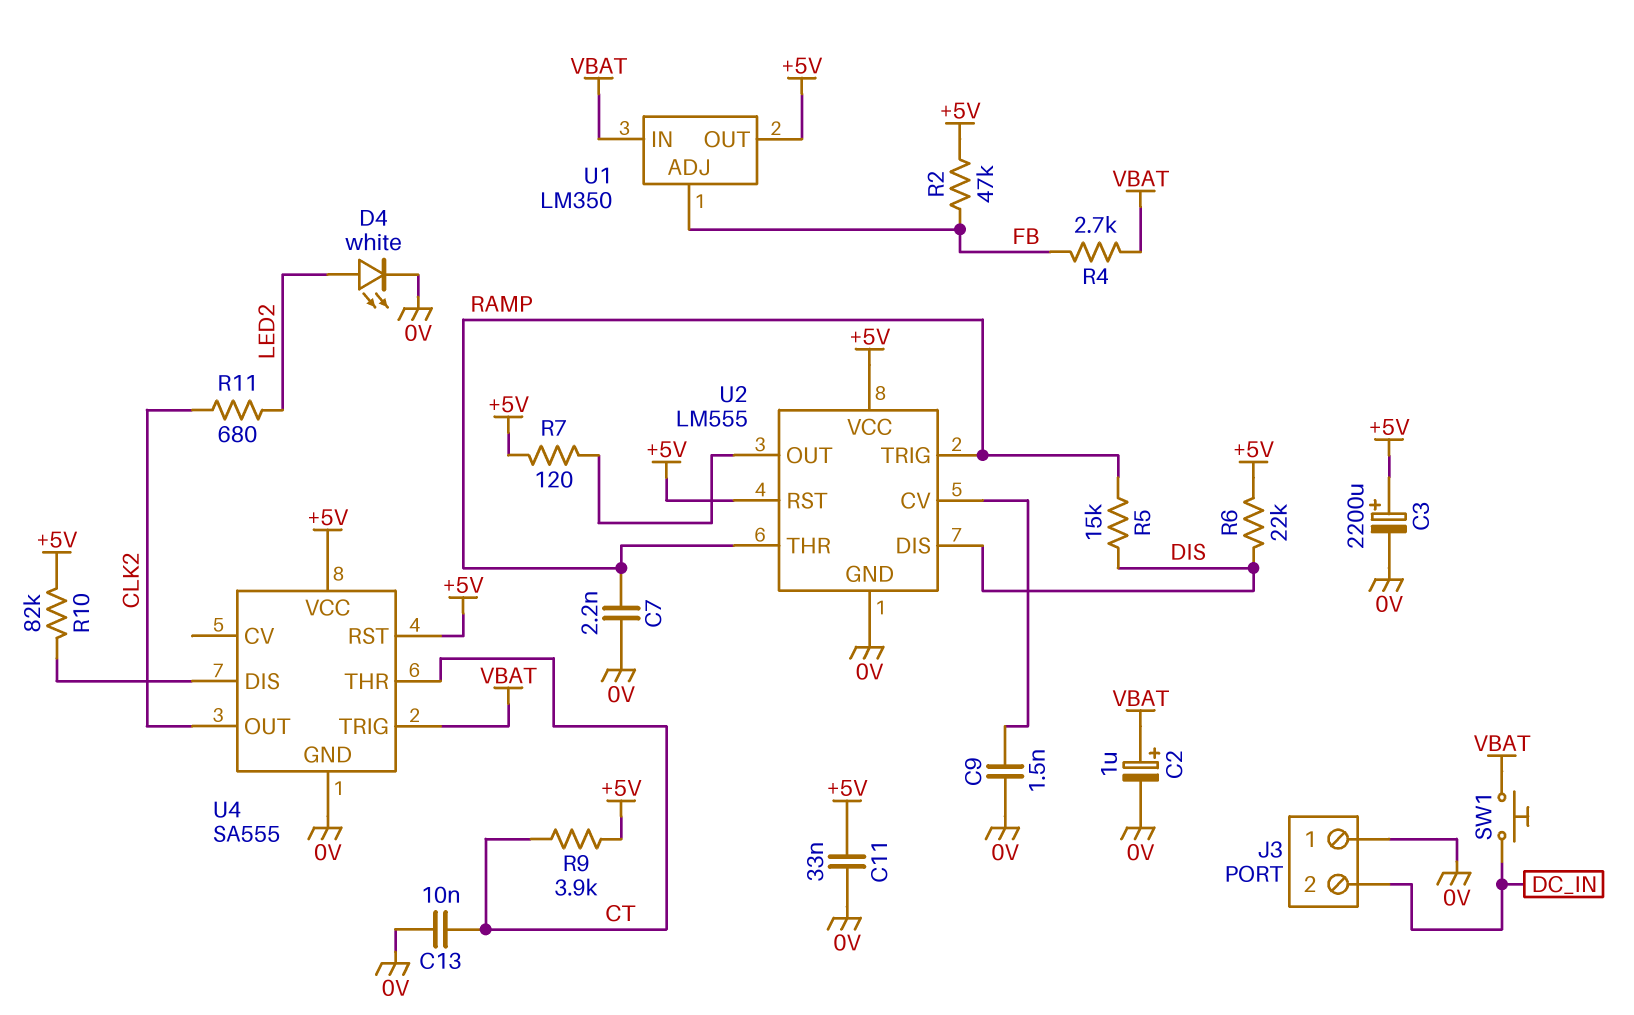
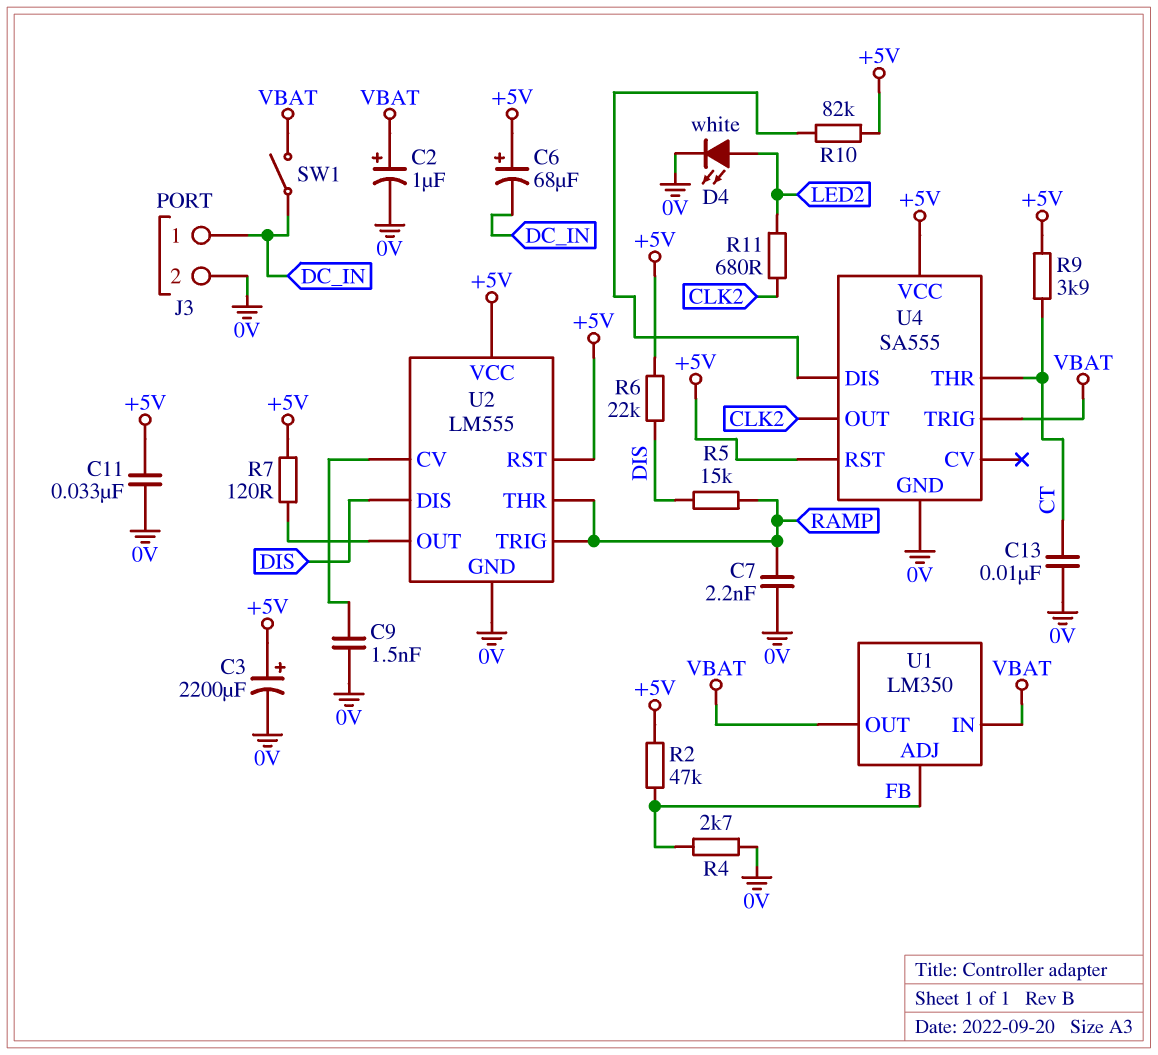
C6: none -> 68uF (plus +5V, minus DC_IN)
J3 pin 1: 0V -> DC_IN
J3 pin 2: DC_IN -> 0V
R4: 2.7k (FB, VBAT) -> 2.7k (0V, FB)
SW1: button (DC_IN, VBAT) -> switch (DC_IN, VBAT)
U1 pin OUT: +5V -> VBAT

